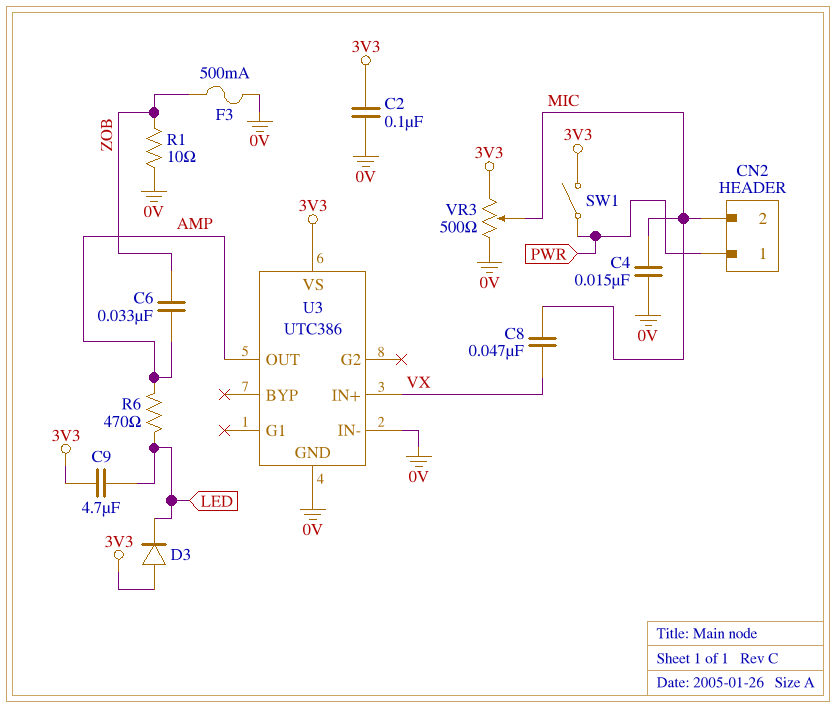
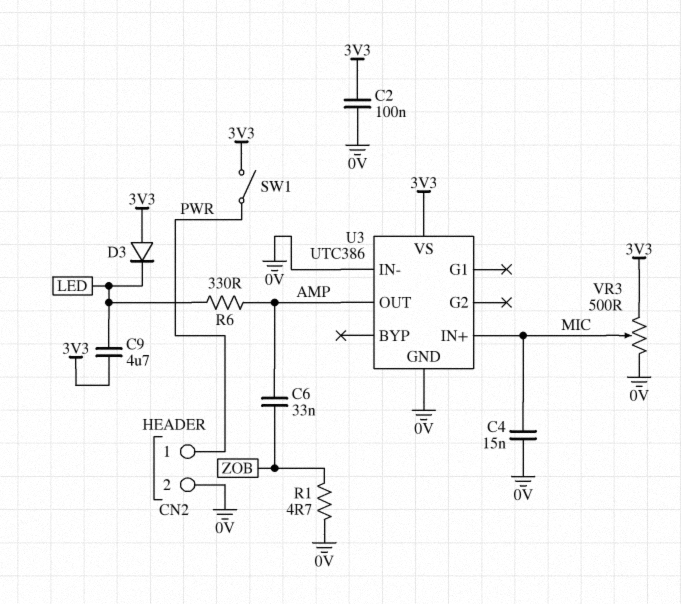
C8: 47nF (MIC, VX) -> none
CN2 pin 2: MIC -> 0V
F3: 500mA (0V, ZOB) -> none
R1: 10 (0V, ZOB) -> 4.7 (0V, ZOB)
R6: 470 (AMP, LED) -> 330 (AMP, LED)
U3 pin IN+: VX -> MIC

